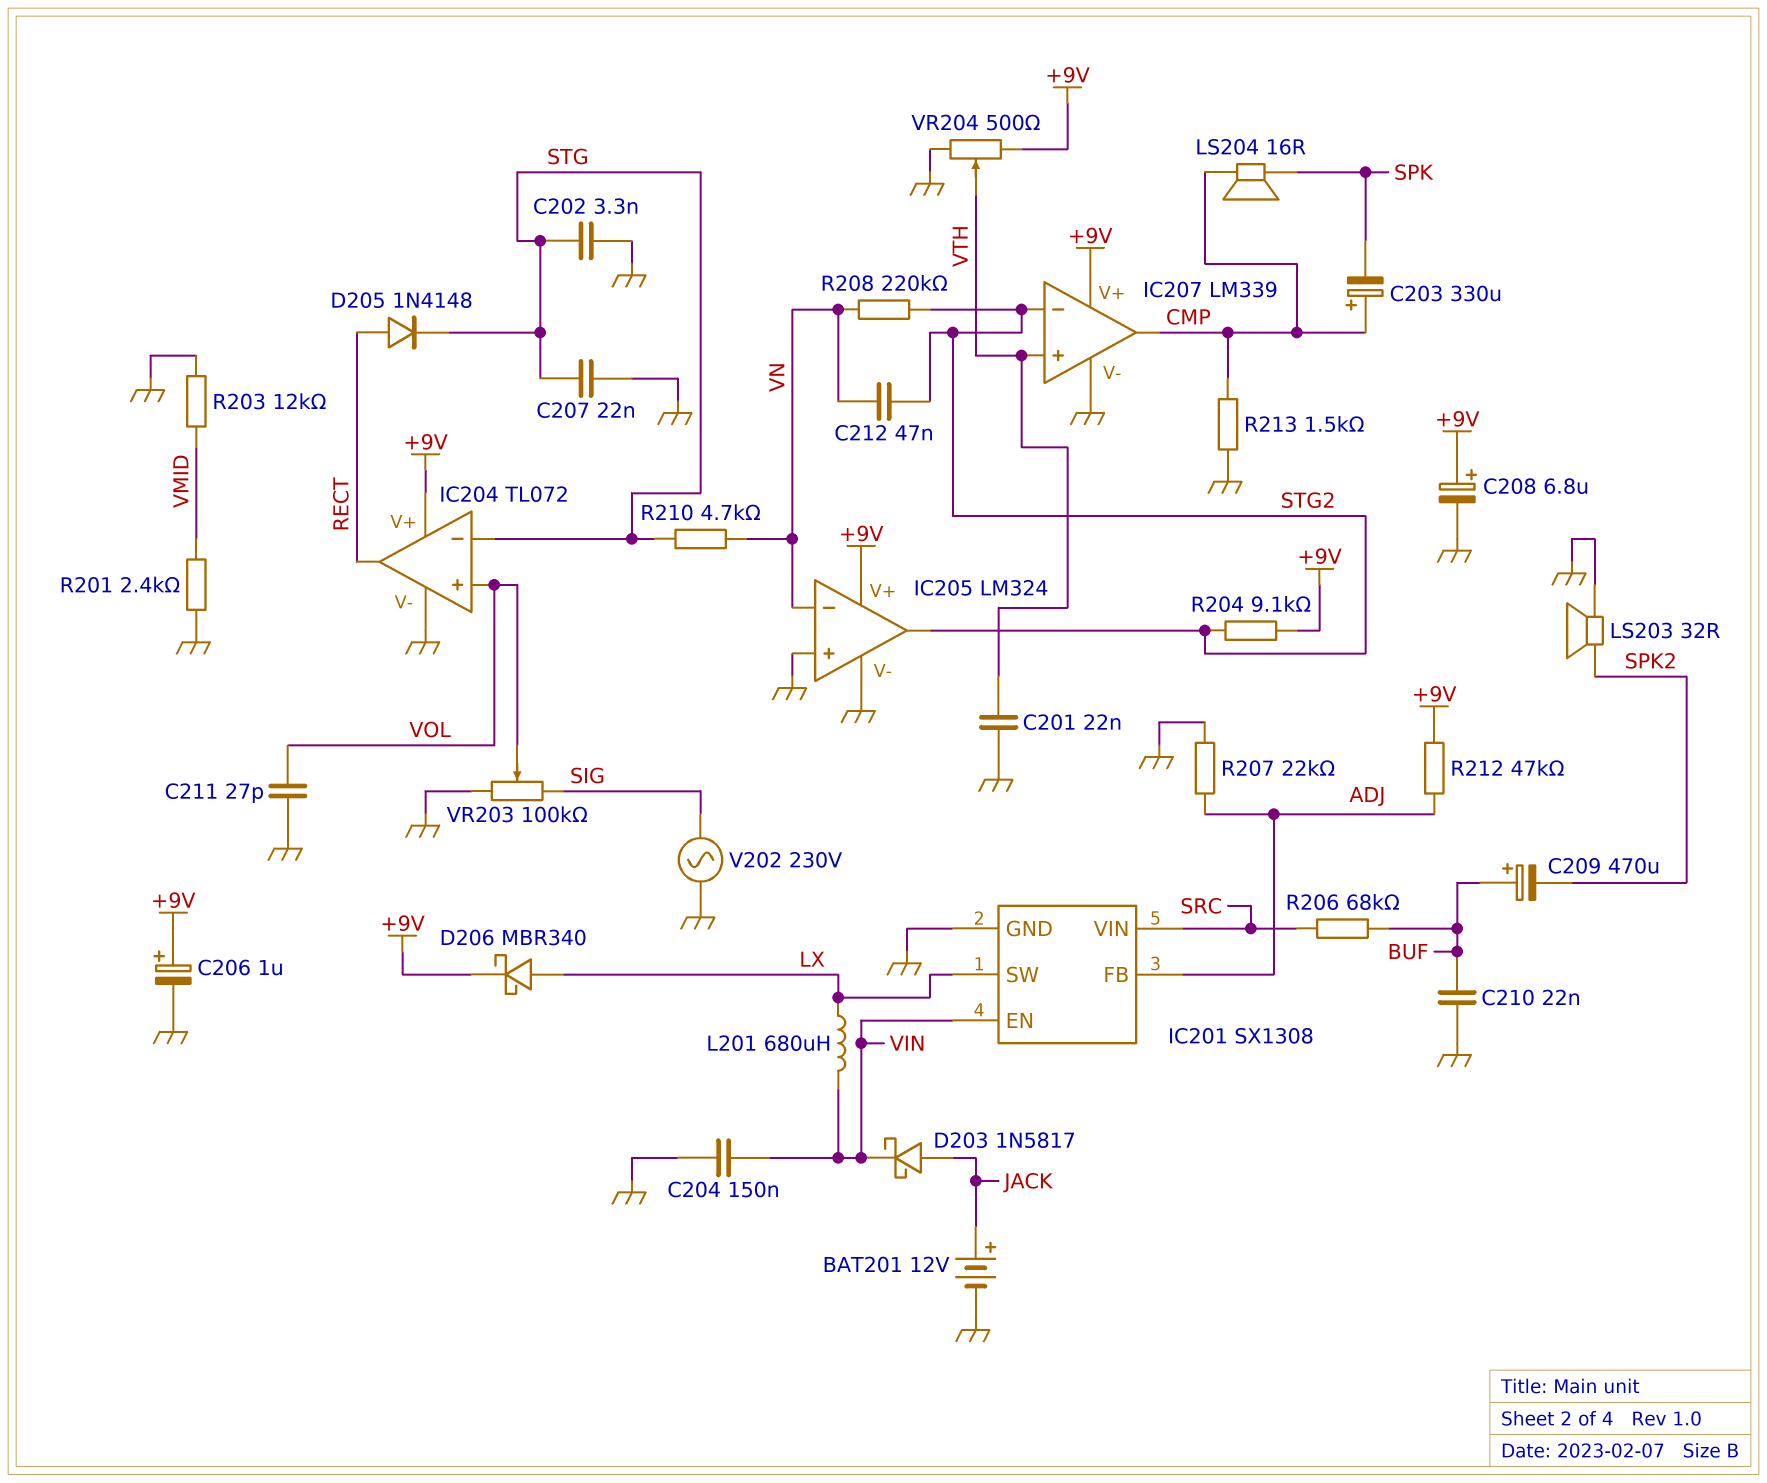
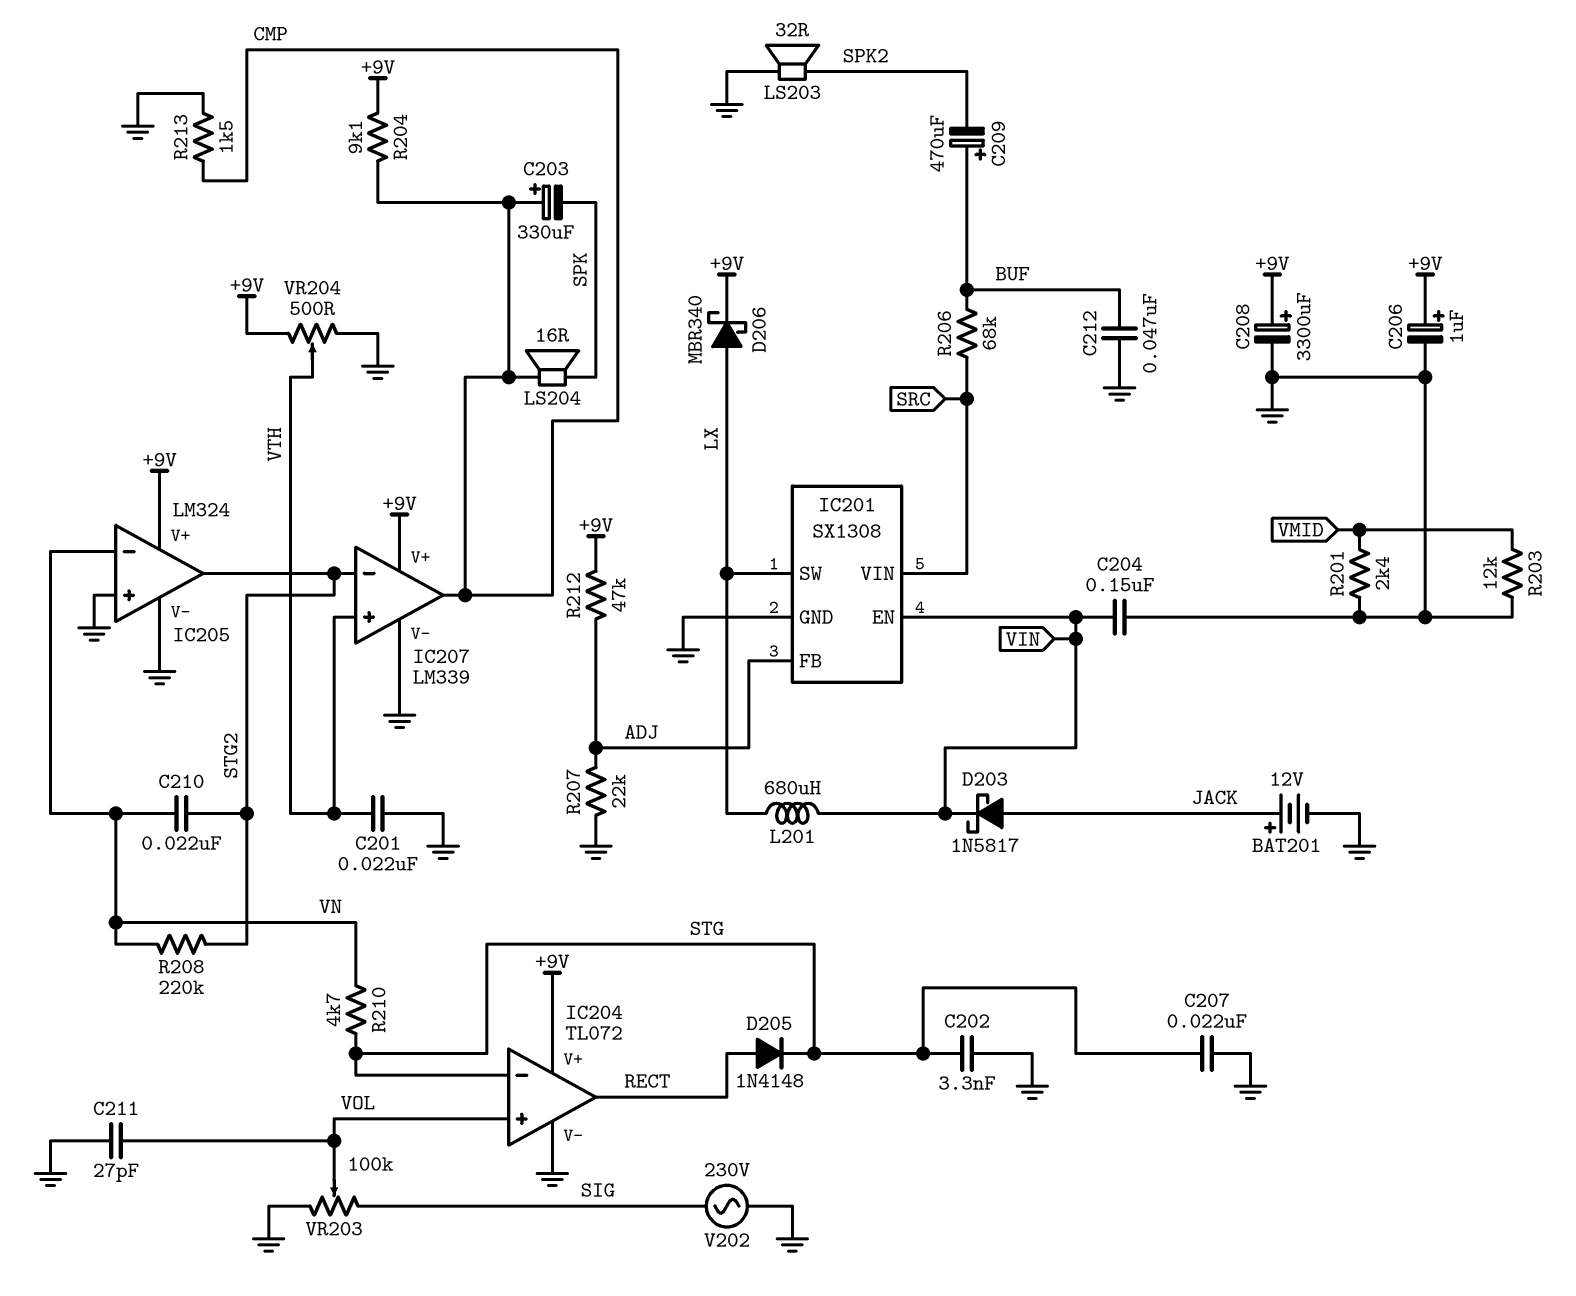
C208: 6.8uF (plus +9V, minus GND) -> 3300uF (plus +9V, minus GND)
C210: 22nF (BUF, GND) -> 22nF (STG2, VN)
C212: 47nF (STG2, VN) -> 47nF (BUF, GND)
R204: 9.1k (+9V, STG2) -> 9.1k (+9V, CMP)

